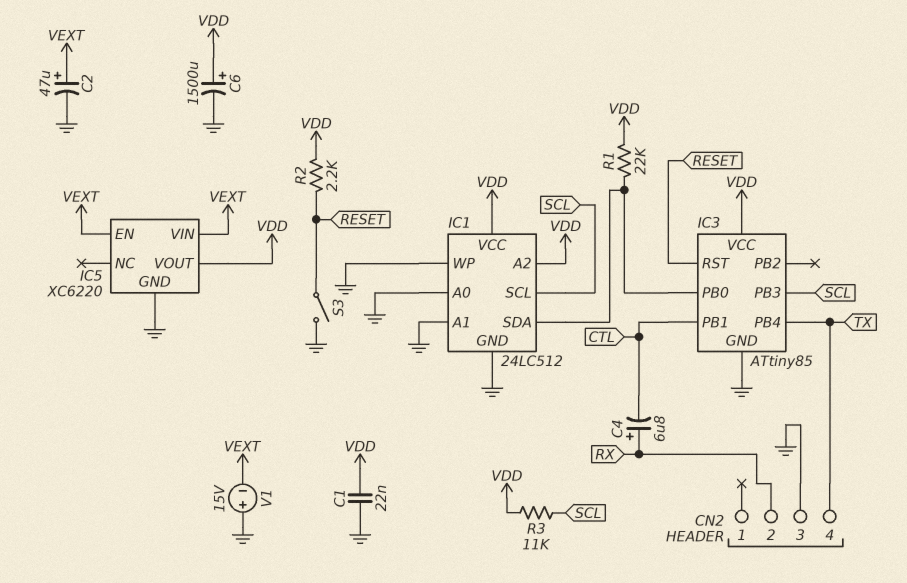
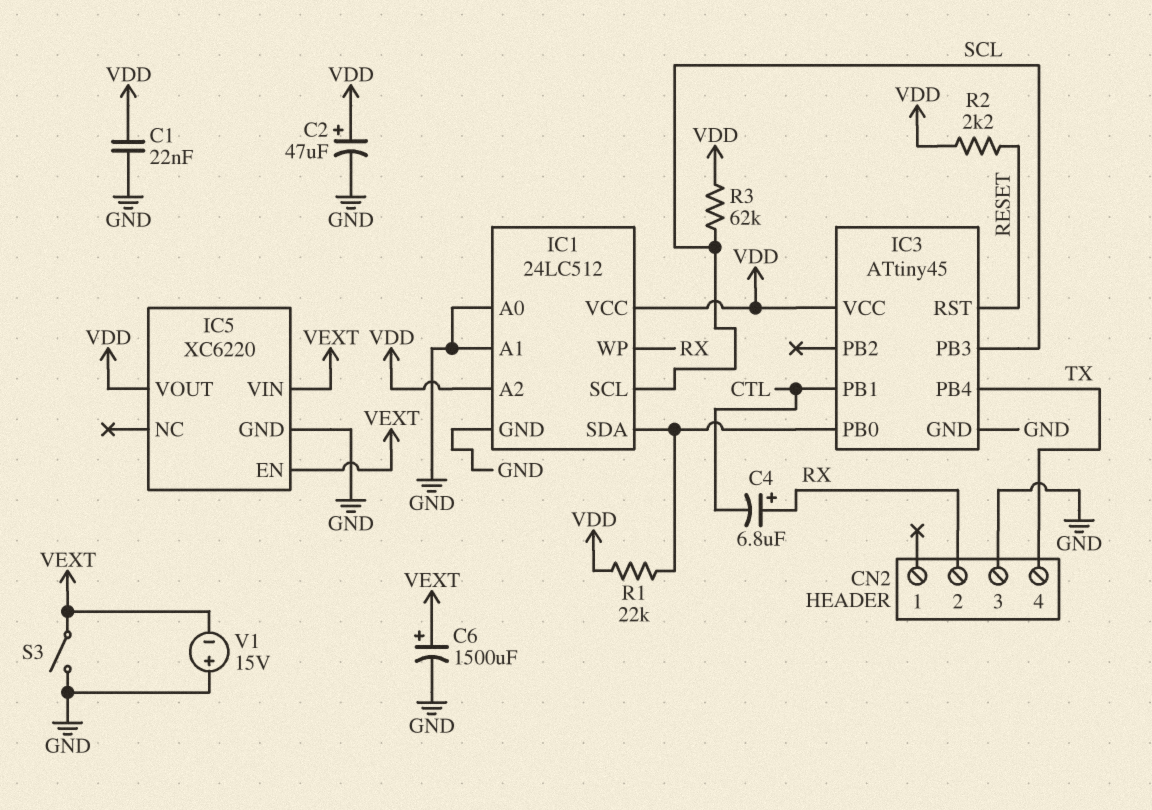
C2: 47uF (plus VEXT, minus GND) -> 47uF (plus VDD, minus GND)
C6: 1500uF (plus VDD, minus GND) -> 1500uF (plus VEXT, minus GND)
IC1 pin WP: GND -> RX
IC3: ATtiny85 -> ATtiny45
R3: 11k (SCL, VDD) -> 62k (SCL, VDD)
S3: switch (GND, RESET) -> switch (GND, VEXT)

